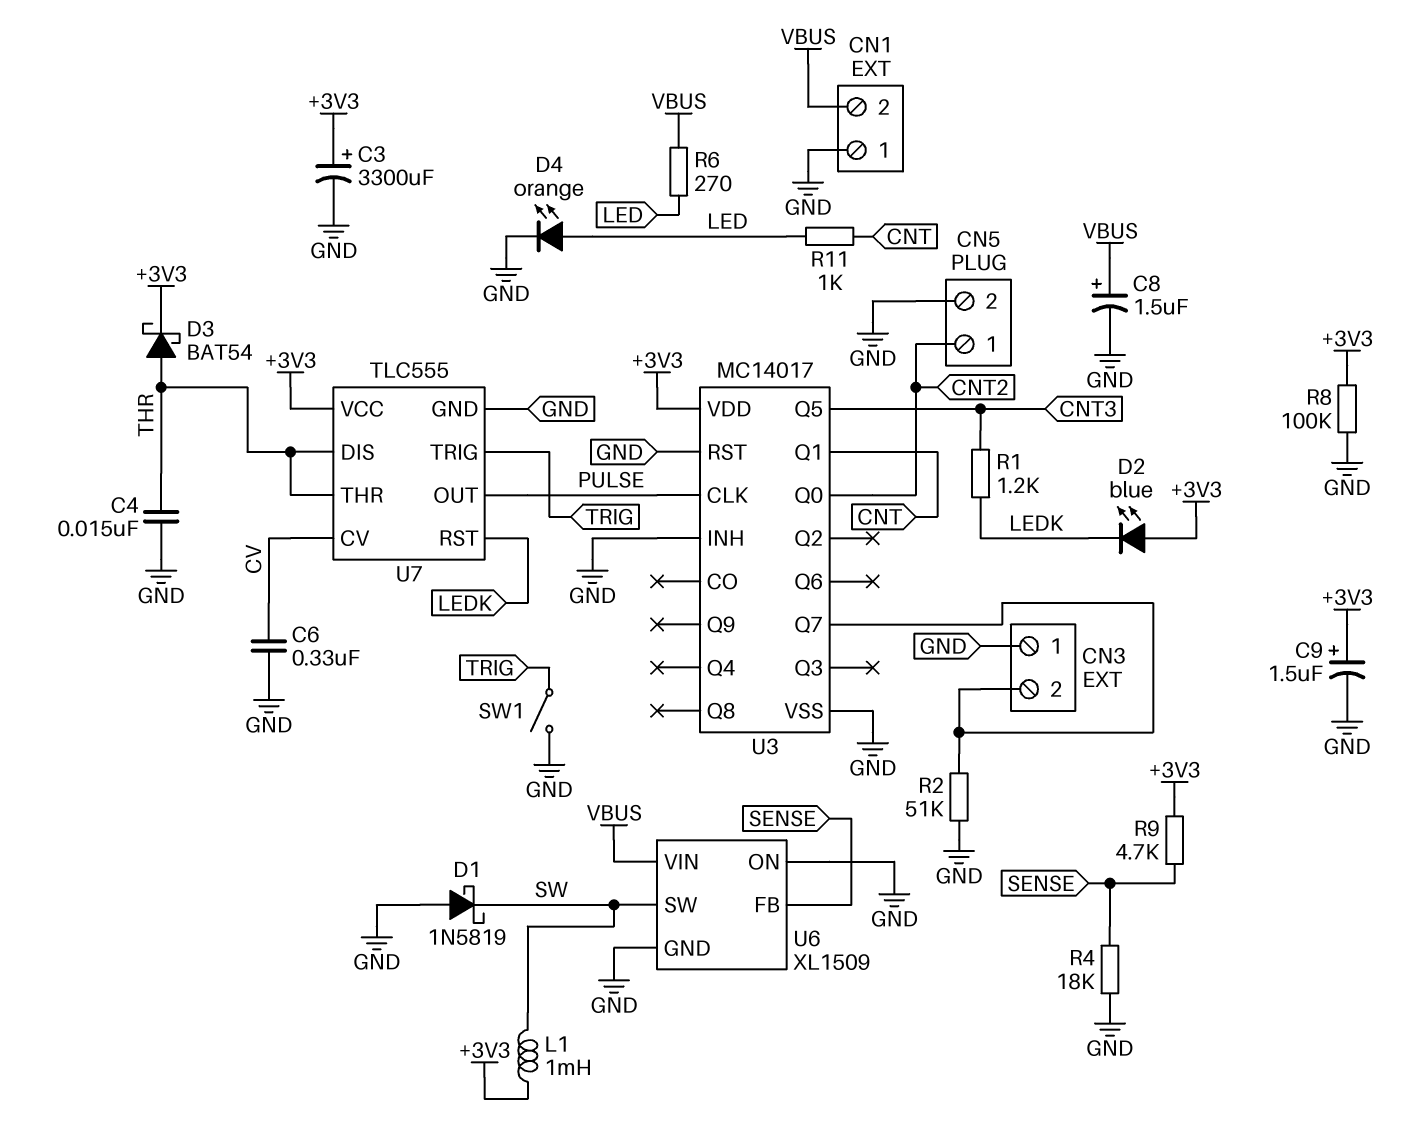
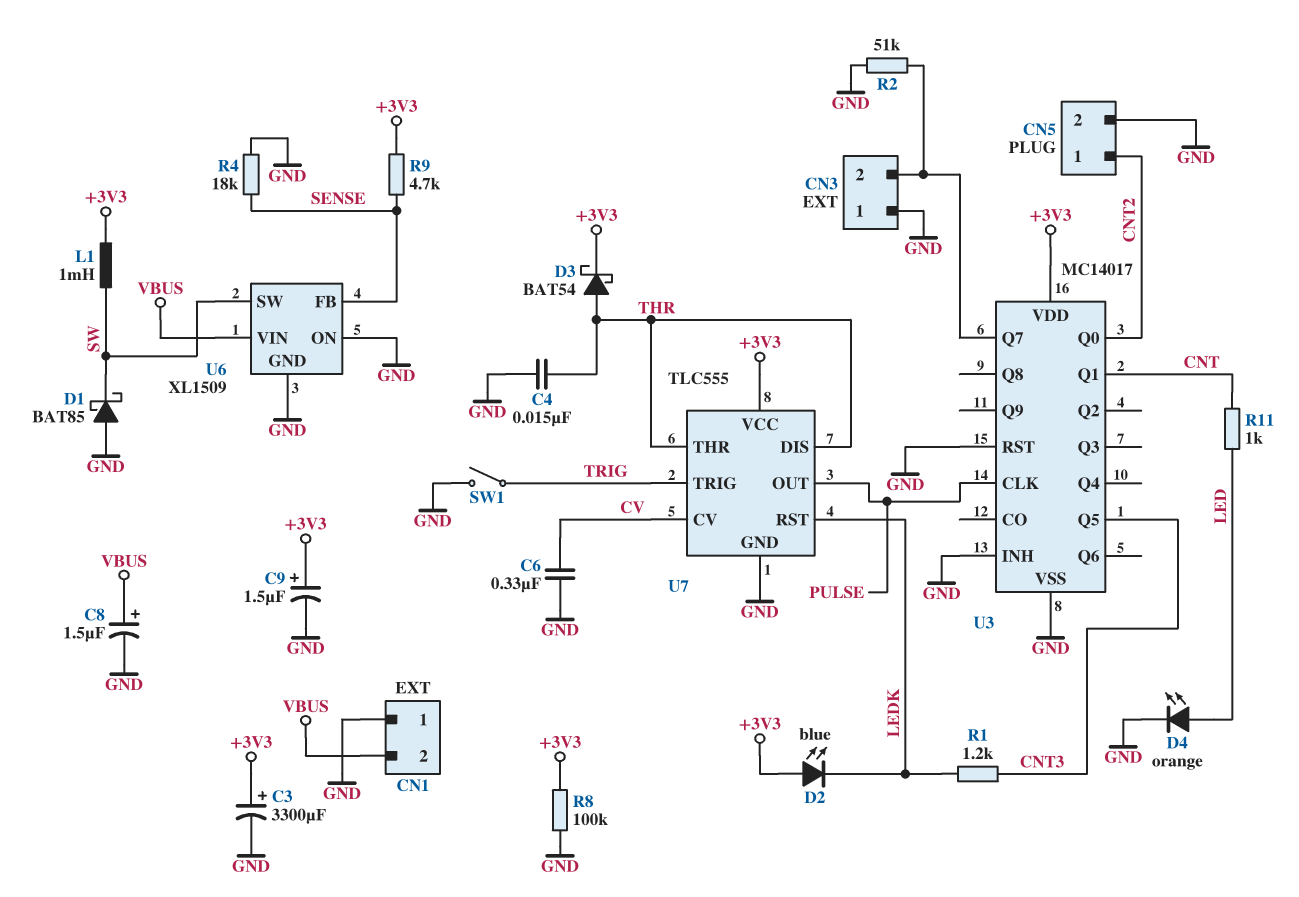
D1: schottky 1N5819 (A GND, K SW) -> schottky BAT85 (A GND, K SW)
R6: 270 (LED, VBUS) -> none

